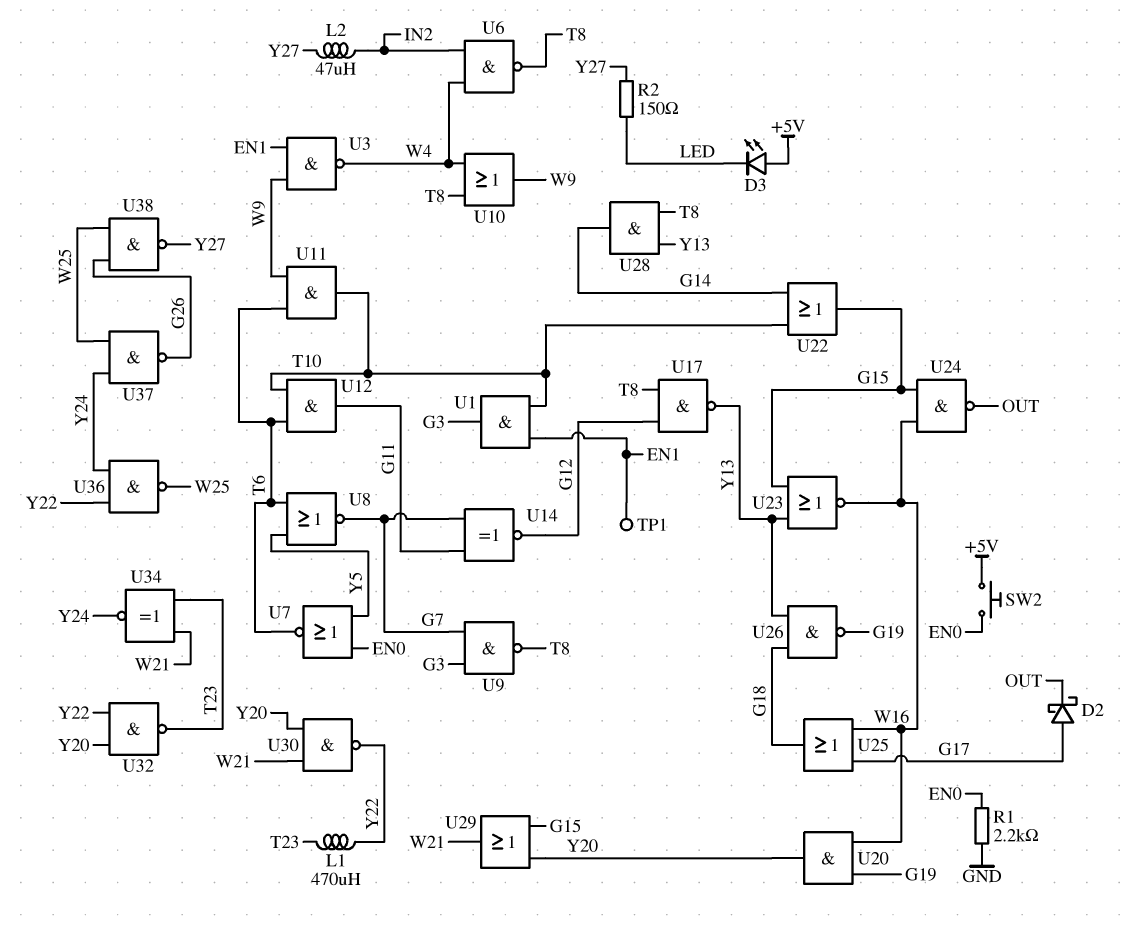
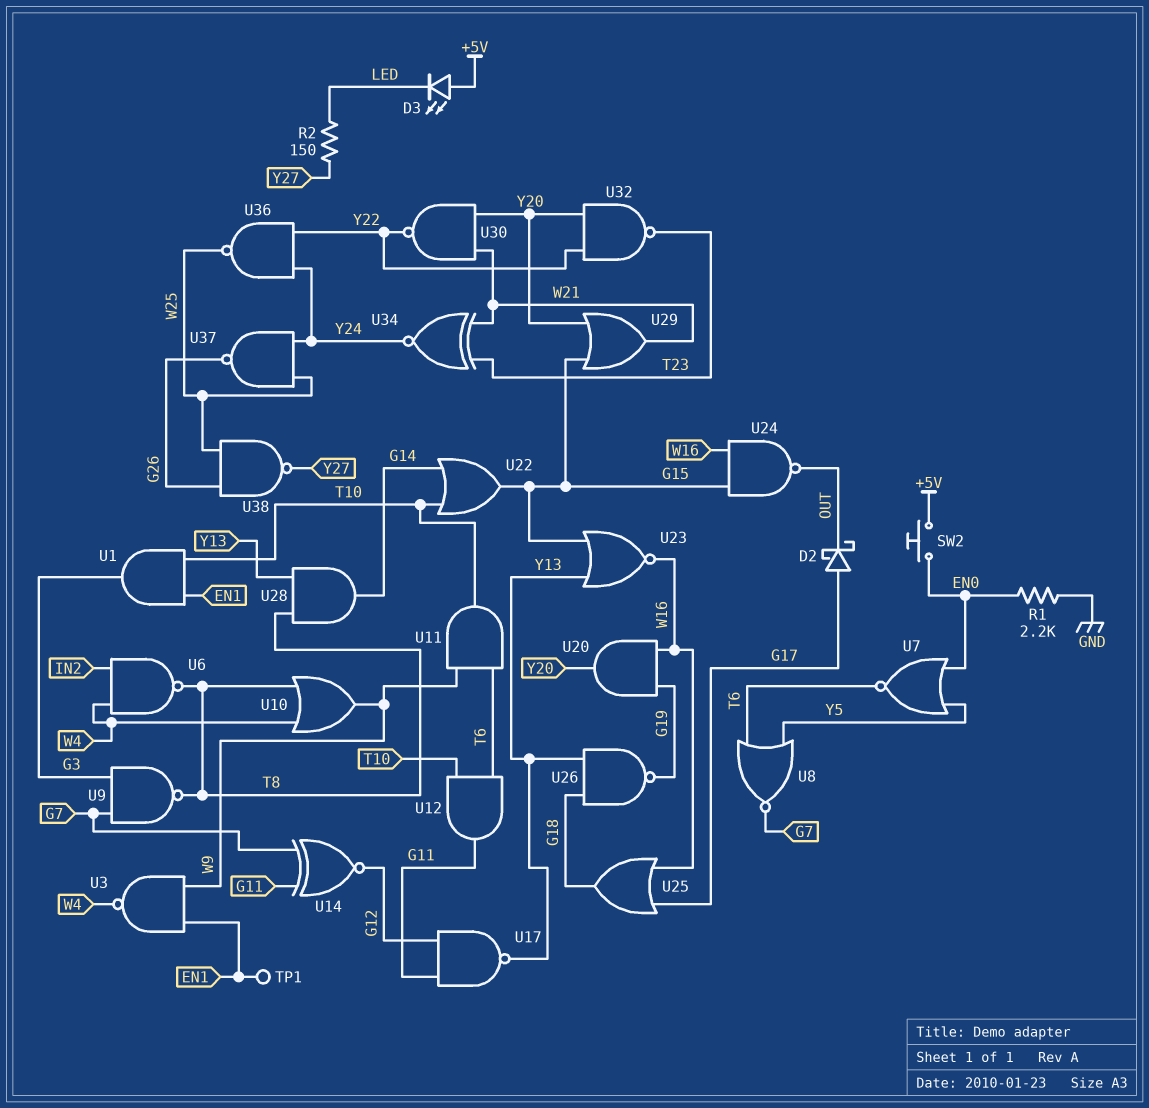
L1: 470uH (T23, Y22) -> none
L2: 47uH (IN2, Y27) -> none
U17: NAND (in G12, in T8, out Y13) -> NAND (in G11, in G12, out Y13)

